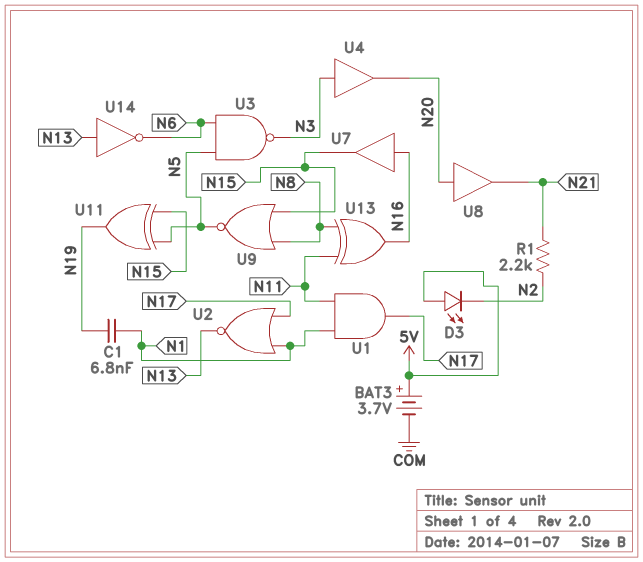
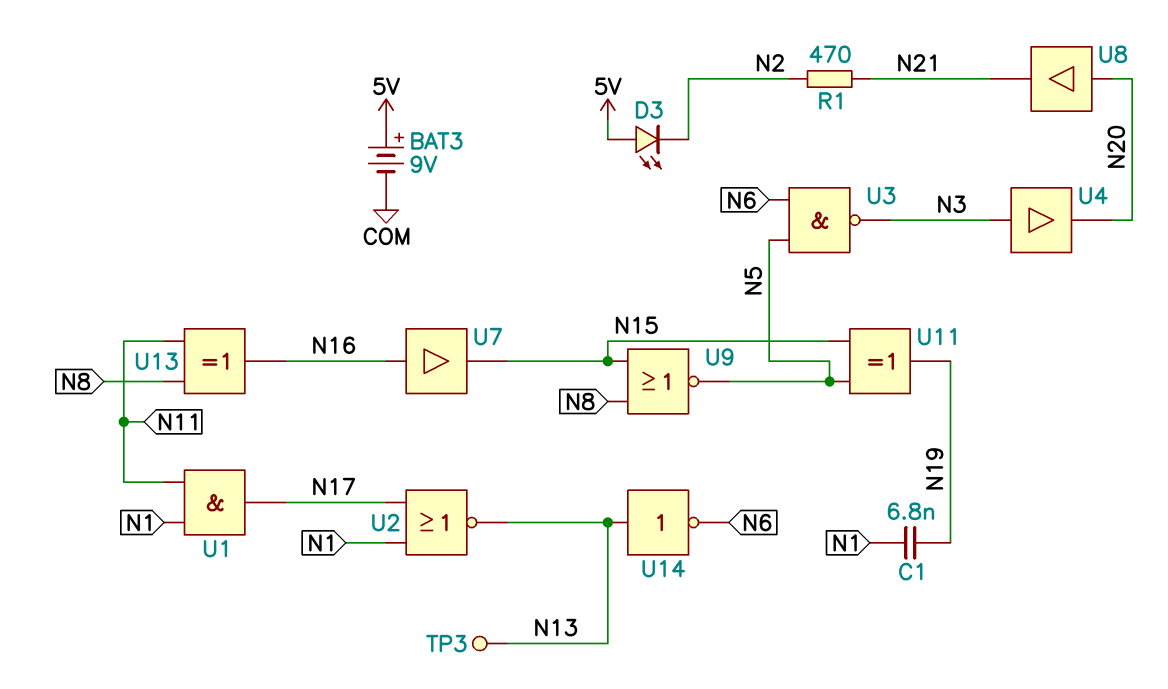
BAT3: 3.7V (plus 5V, minus COM) -> 9V (plus 5V, minus COM)
R1: 2.2k (N2, N21) -> 470 (N2, N21)
TP3: none -> test point (N13)

